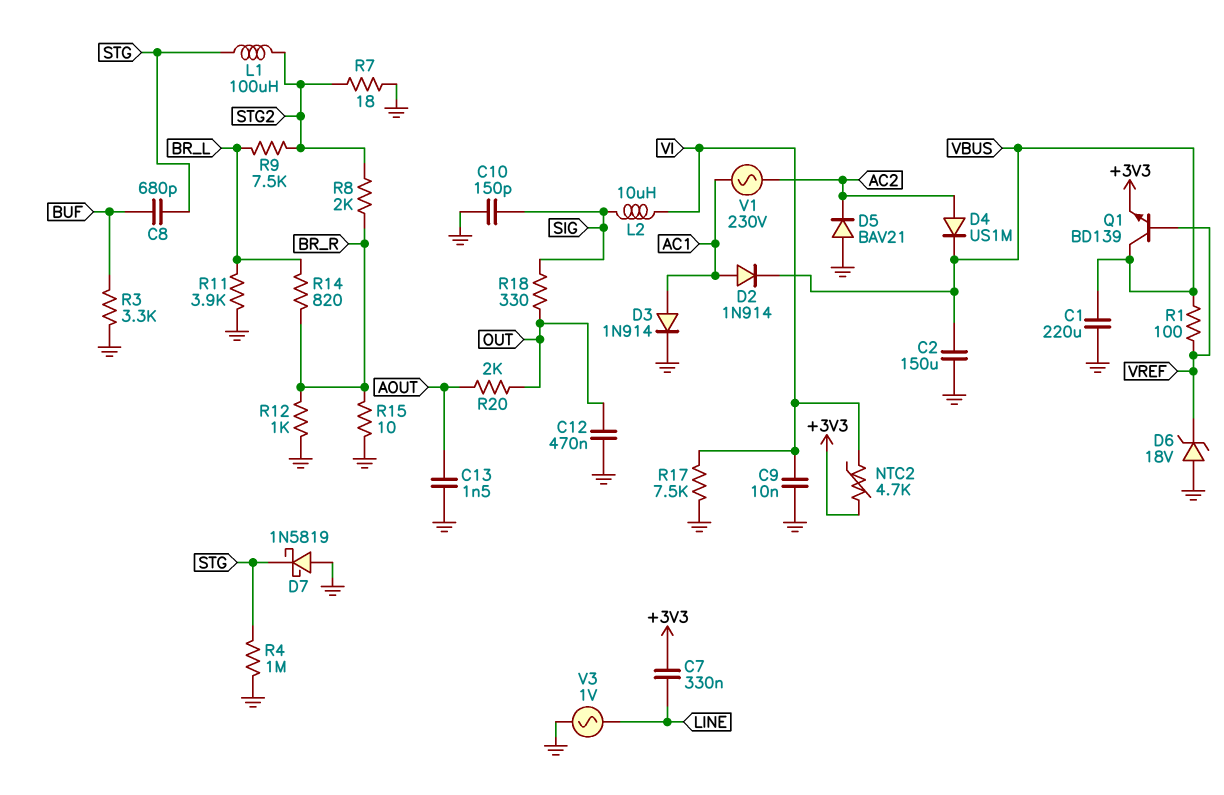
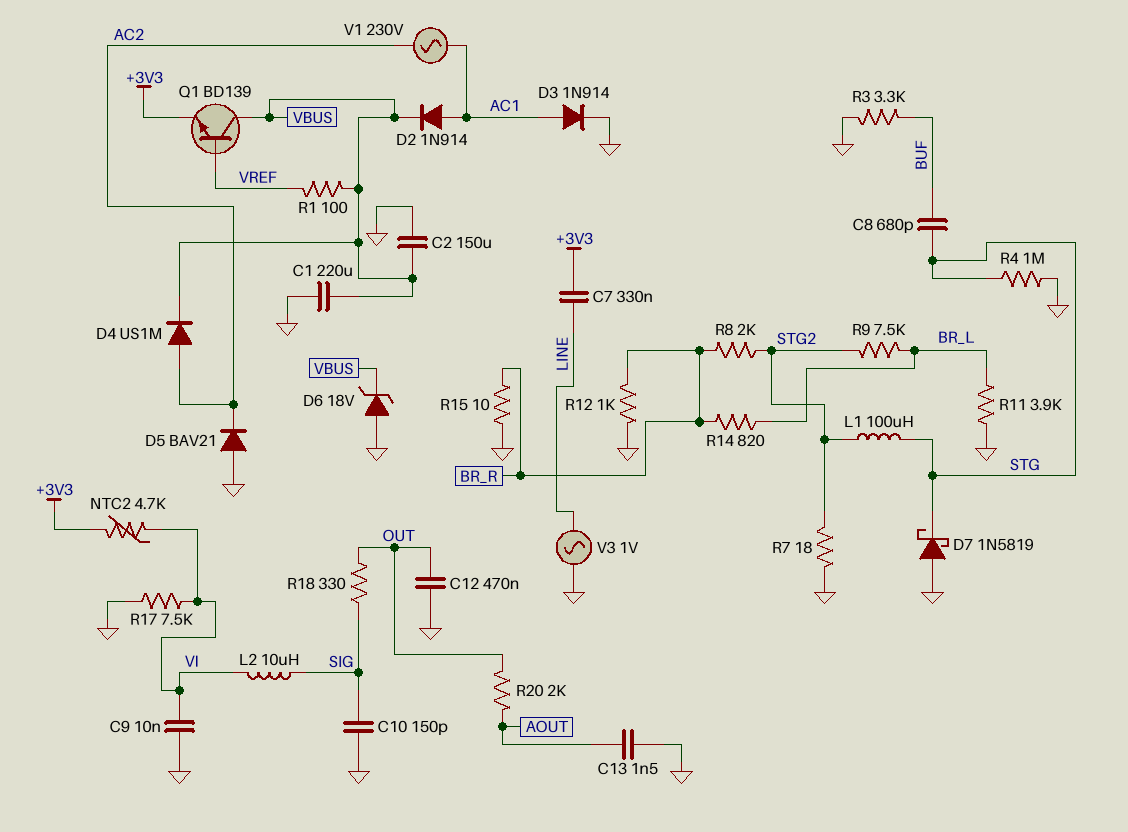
D6: zener 18V (A GND, K VREF) -> zener 18V (A GND, K VBUS)

